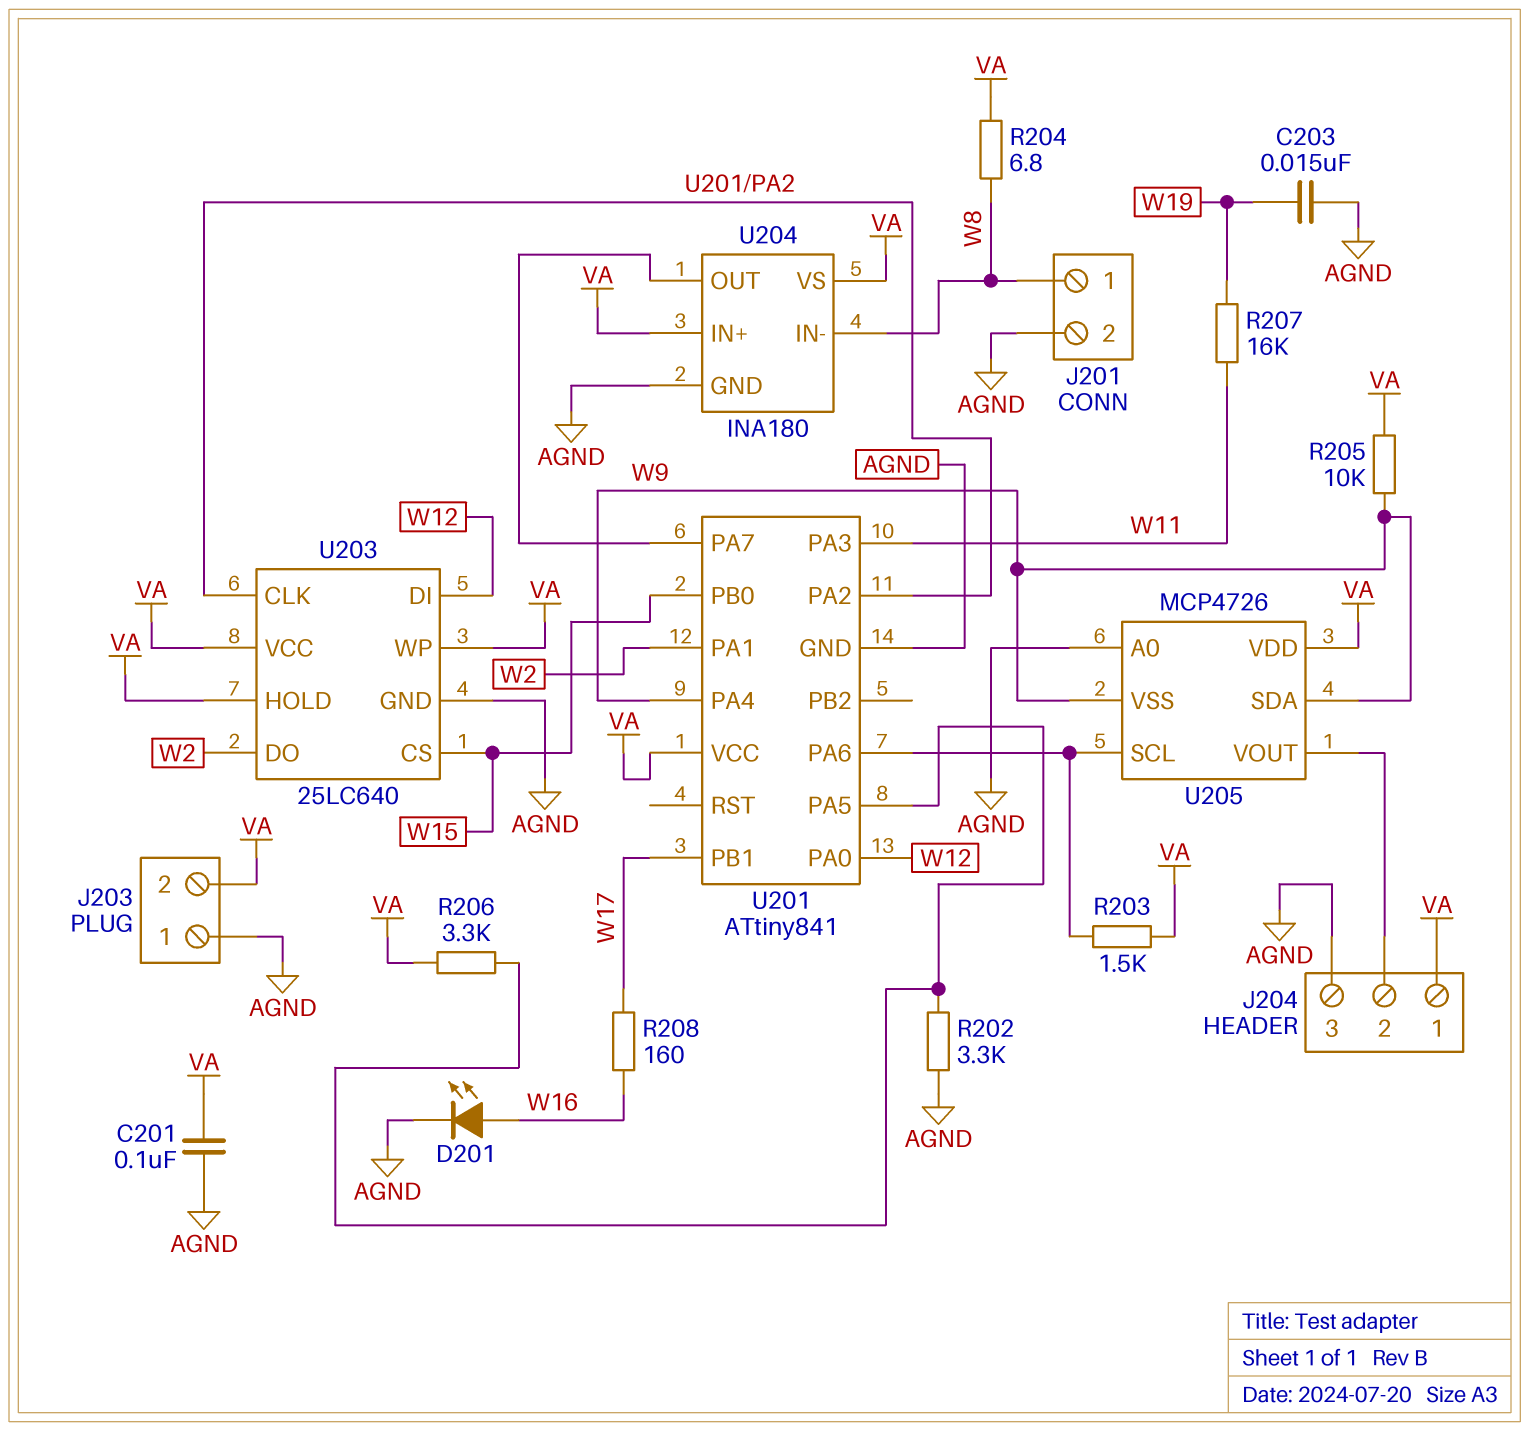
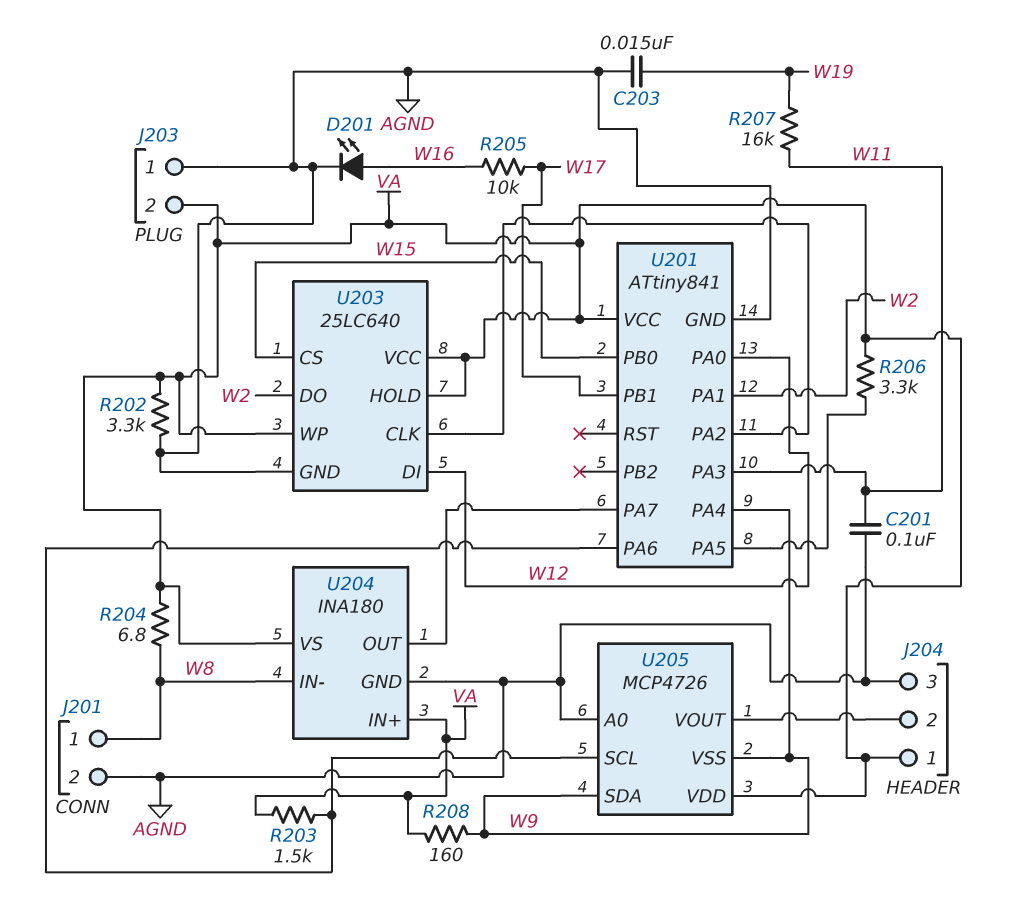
C201: 100nF (AGND, VA) -> 100nF (AGND, W11)
R202: 3.3k (AGND, U201/PA5) -> 3.3k (AGND, VA)
R205: 10k (VA, W9) -> 10k (W16, W17)
R208: 160 (W16, W17) -> 160 (VA, W9)

